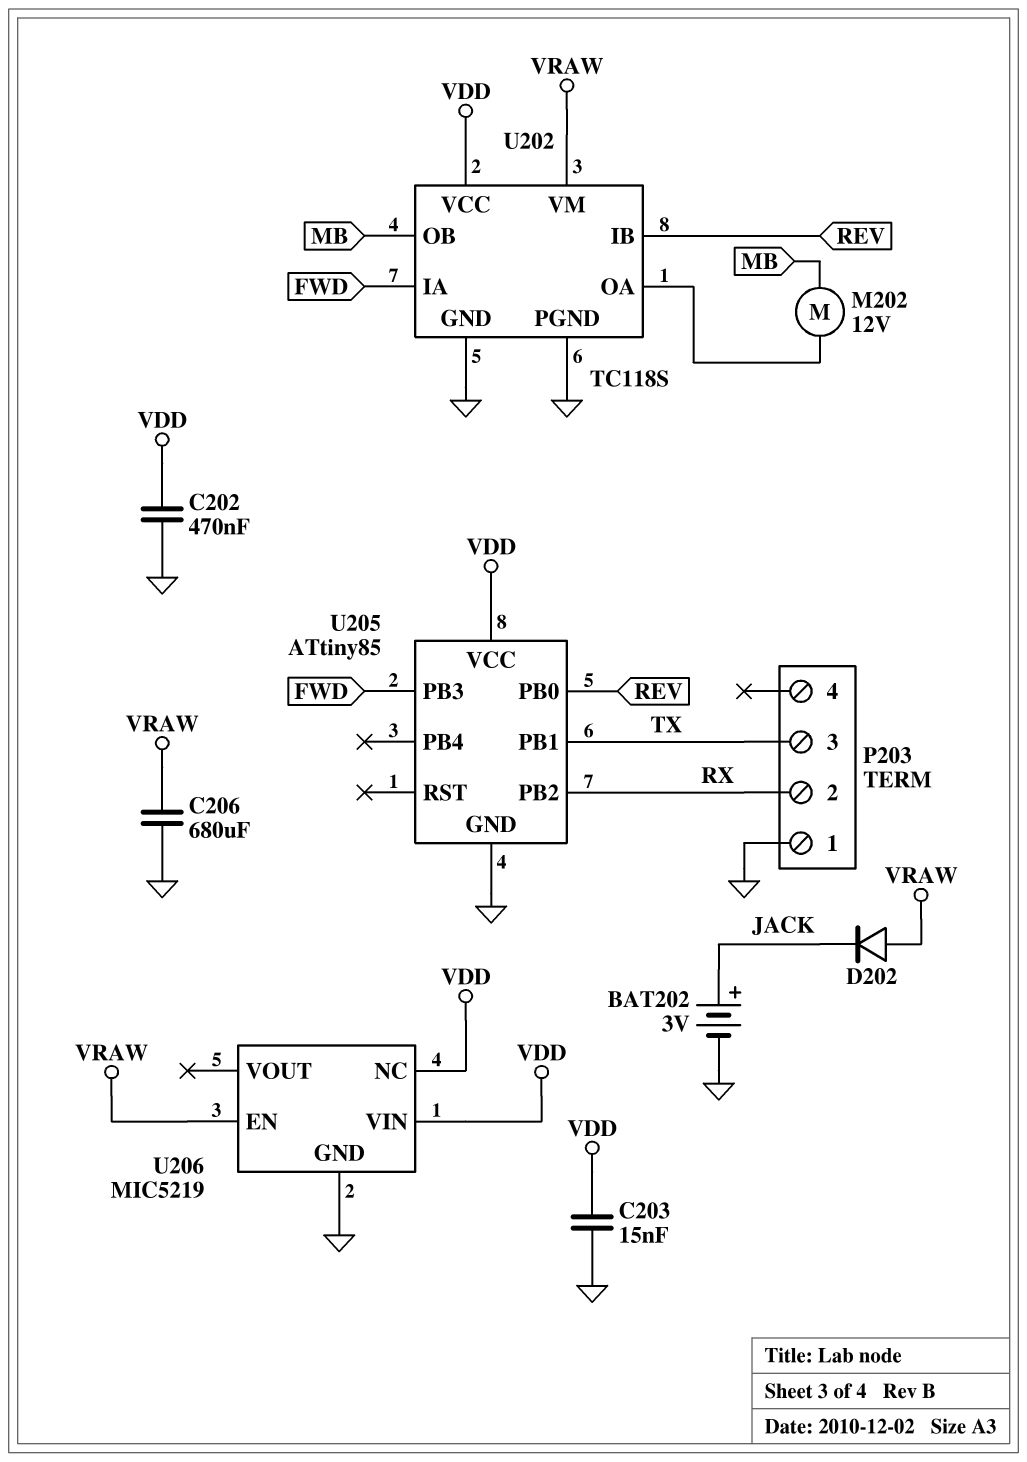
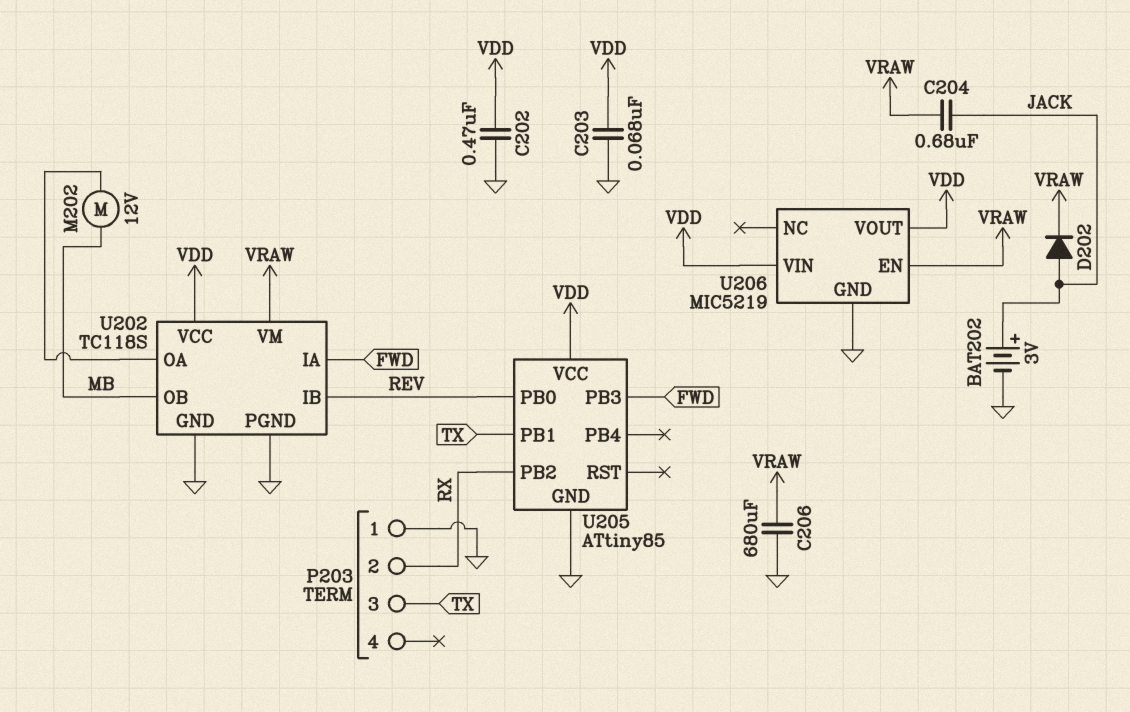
C203: 15nF (GND, VDD) -> 68nF (GND, VDD)
C204: none -> 680nF (JACK, VRAW)
D202: diode (A VRAW, K JACK) -> diode (A JACK, K VRAW)
U206 pin NC: VDD -> none
U206 pin VOUT: none -> VDD

